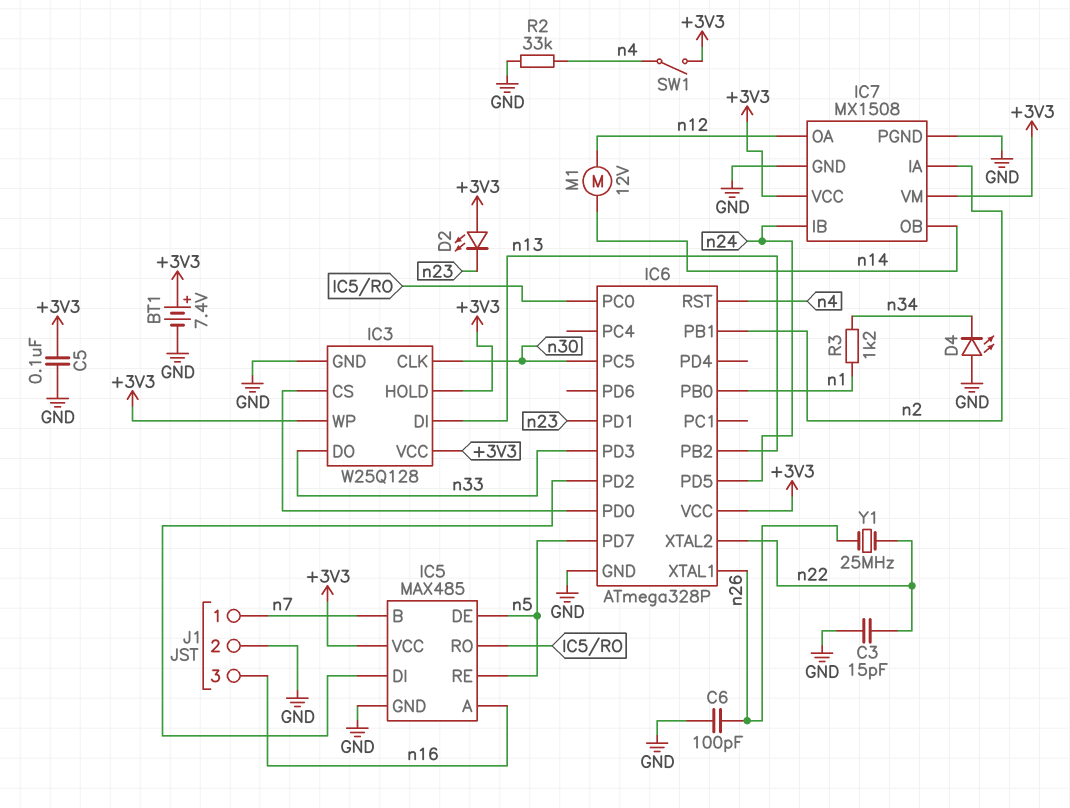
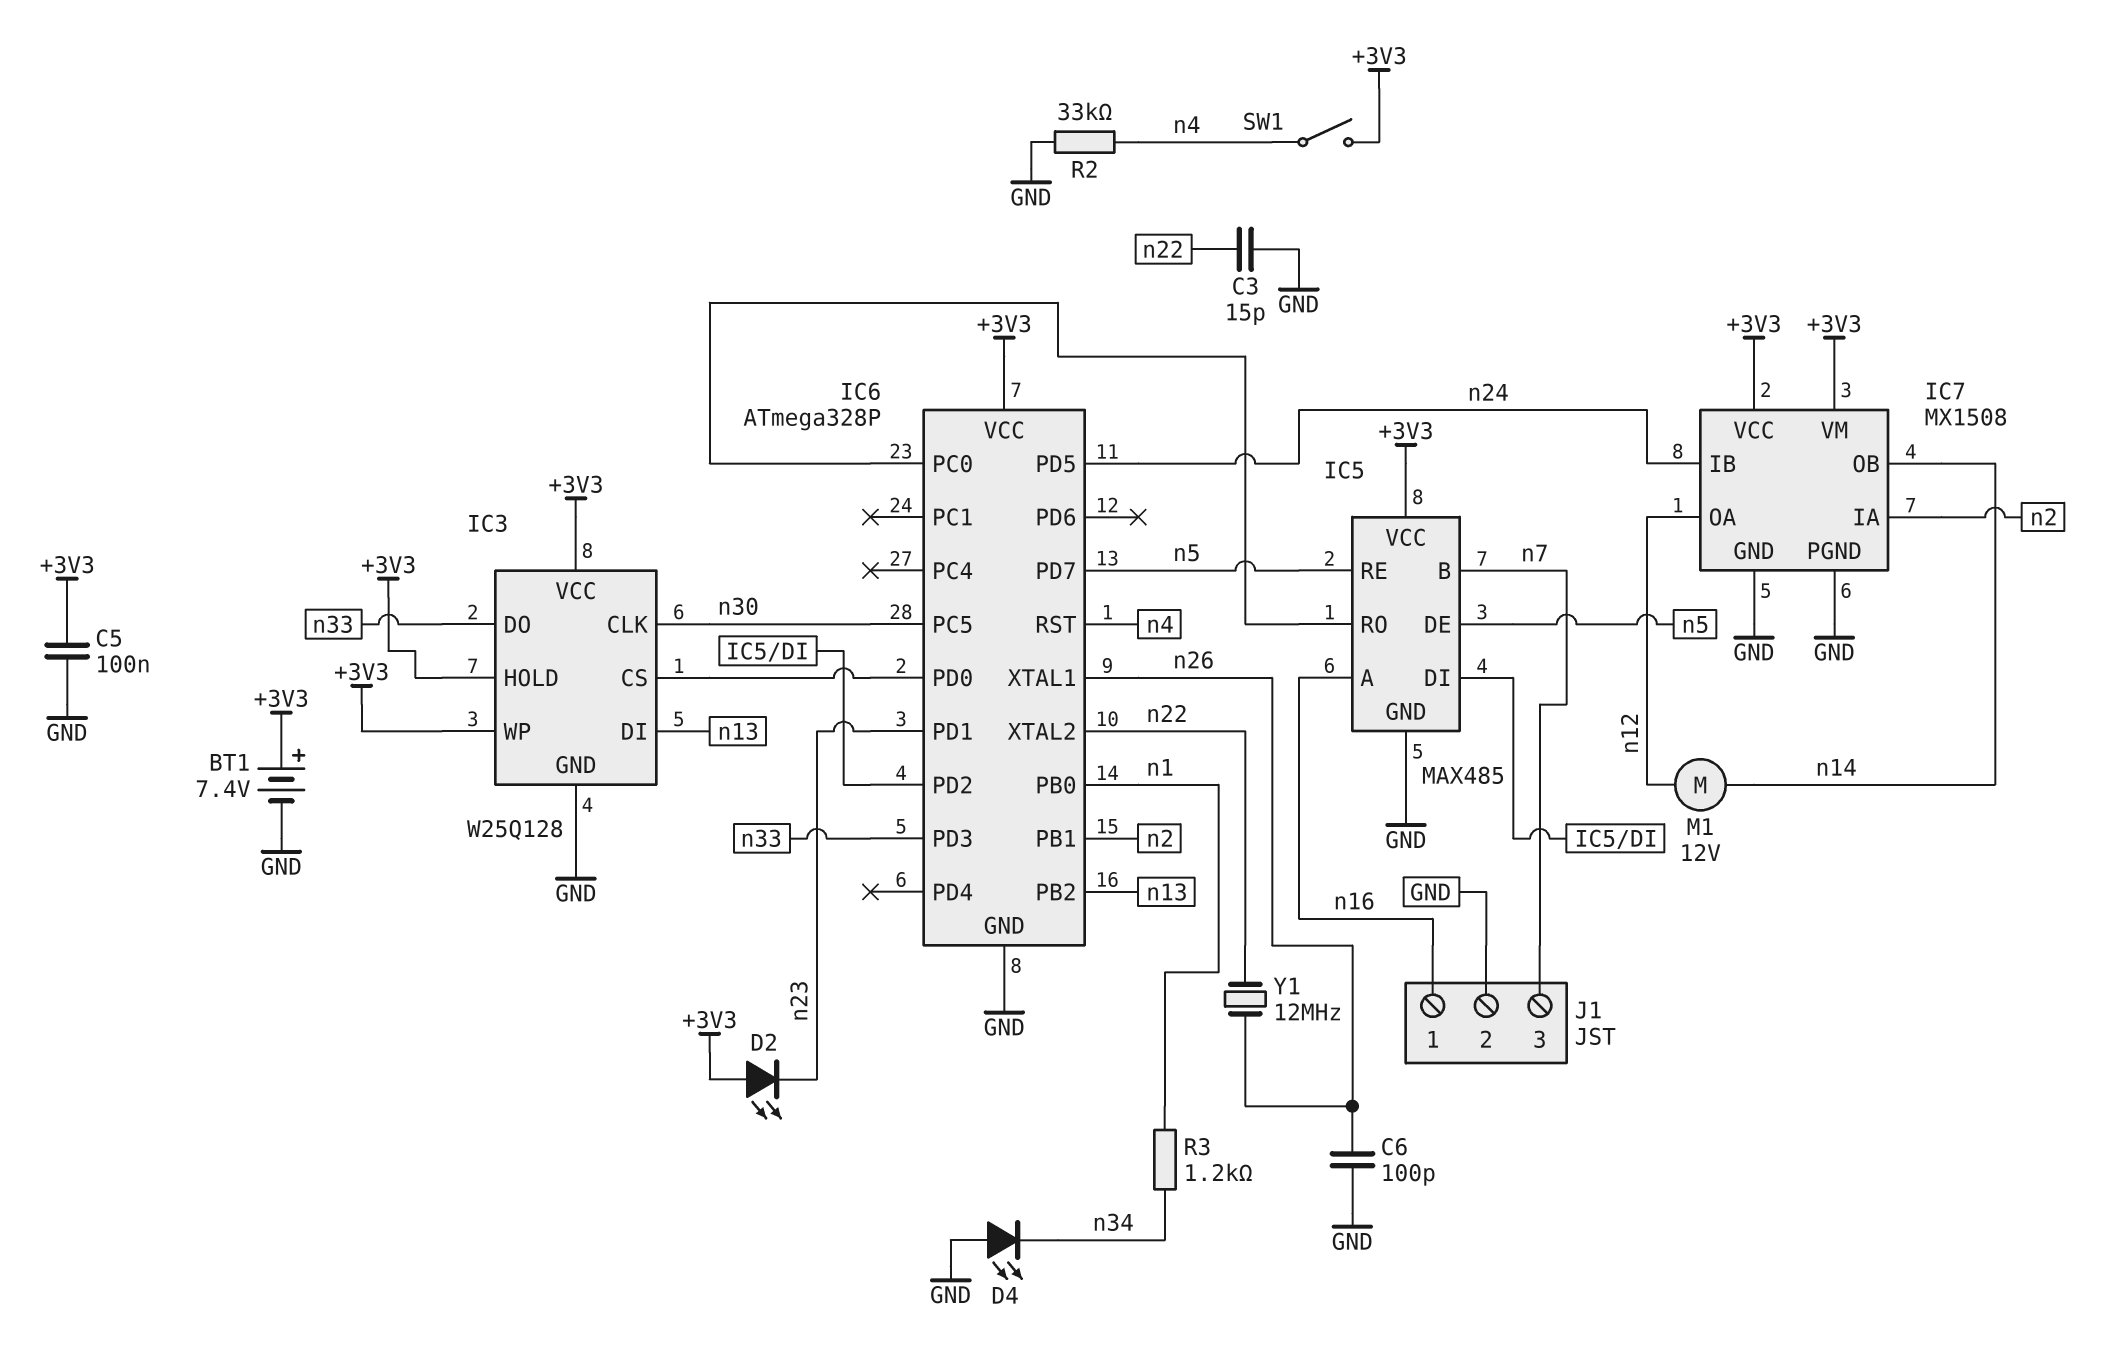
J1 pin 1: n7 -> n16
J1 pin 3: n16 -> n7
Y1: 25MHz (n22, n26) -> 12MHz (n22, n26)

